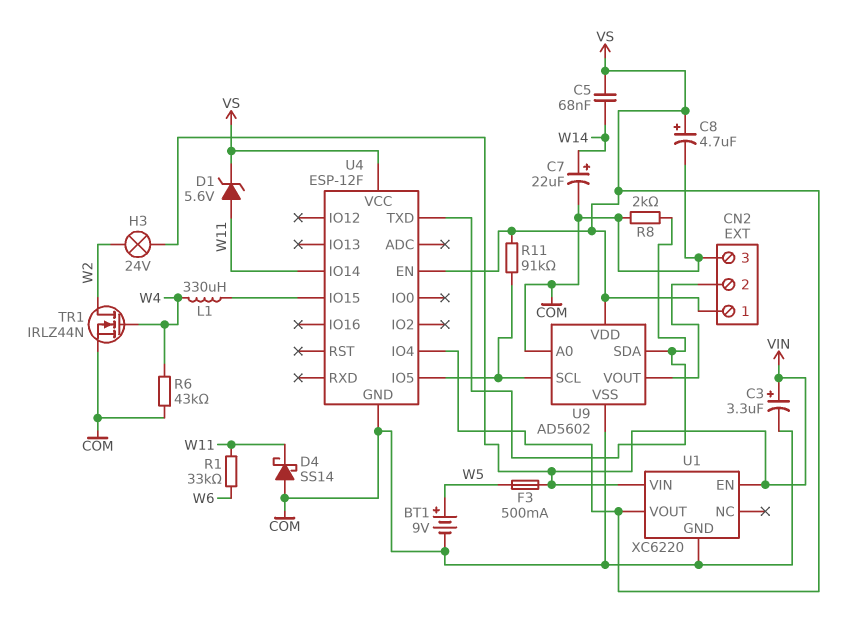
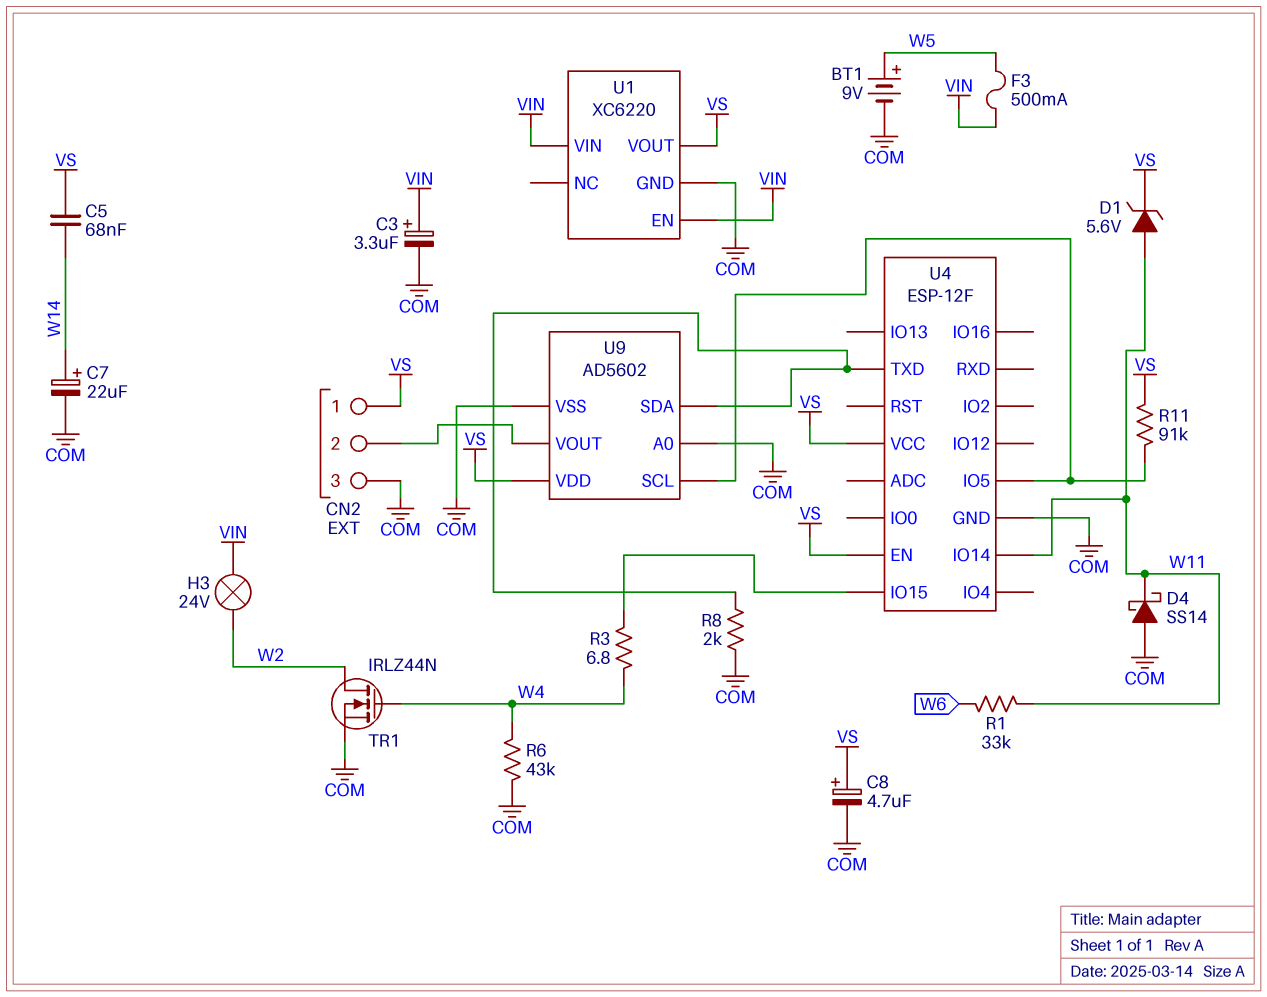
L1: 330uH (U4/IO15, W4) -> none
R3: none -> 6.8 (U4/IO15, W4)
U4 pin IO4: VS -> none

